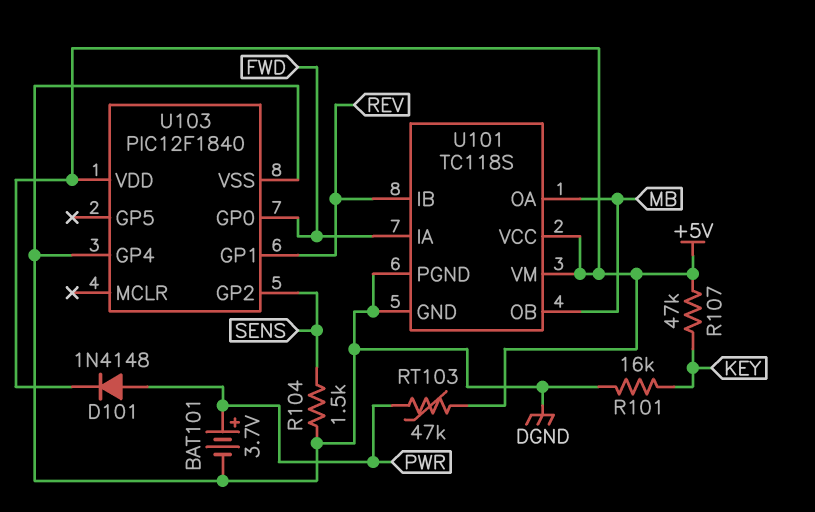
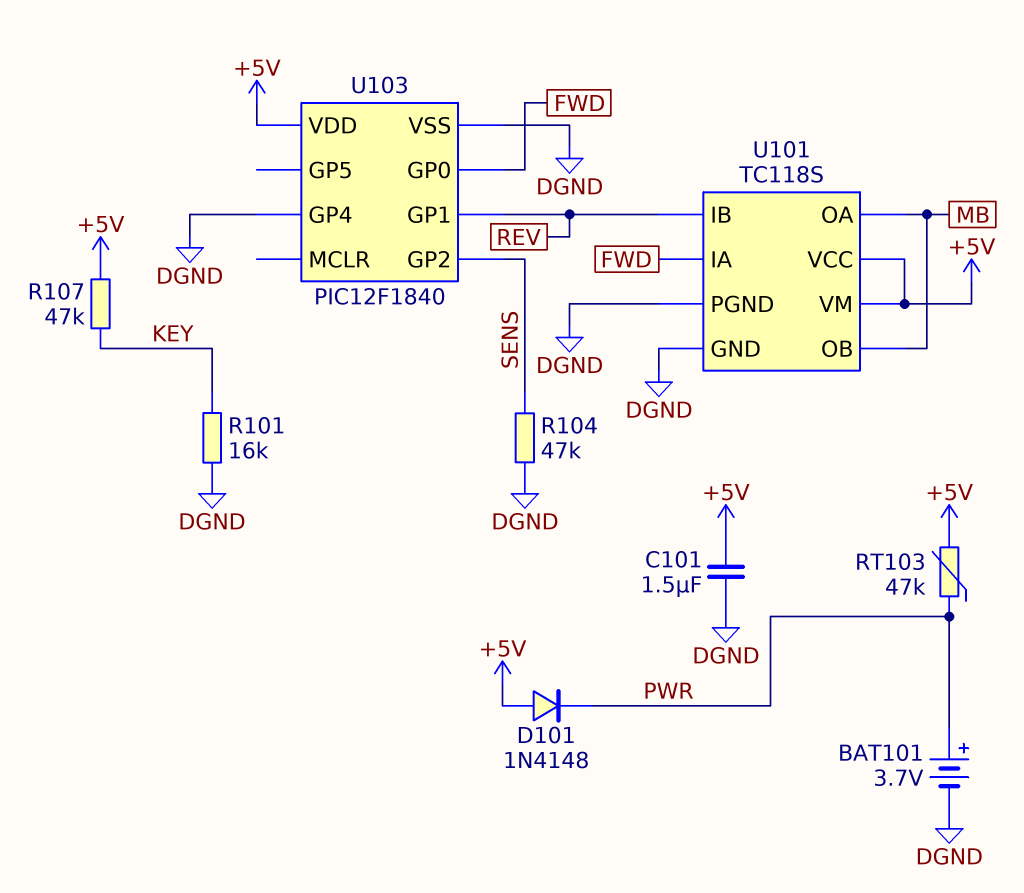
C101: none -> 1.5uF (+5V, DGND)
D101: diode 1N4148 (A PWR, K +5V) -> diode 1N4148 (A +5V, K PWR)
R104: 1.5k (DGND, SENS) -> 47k (DGND, SENS)

